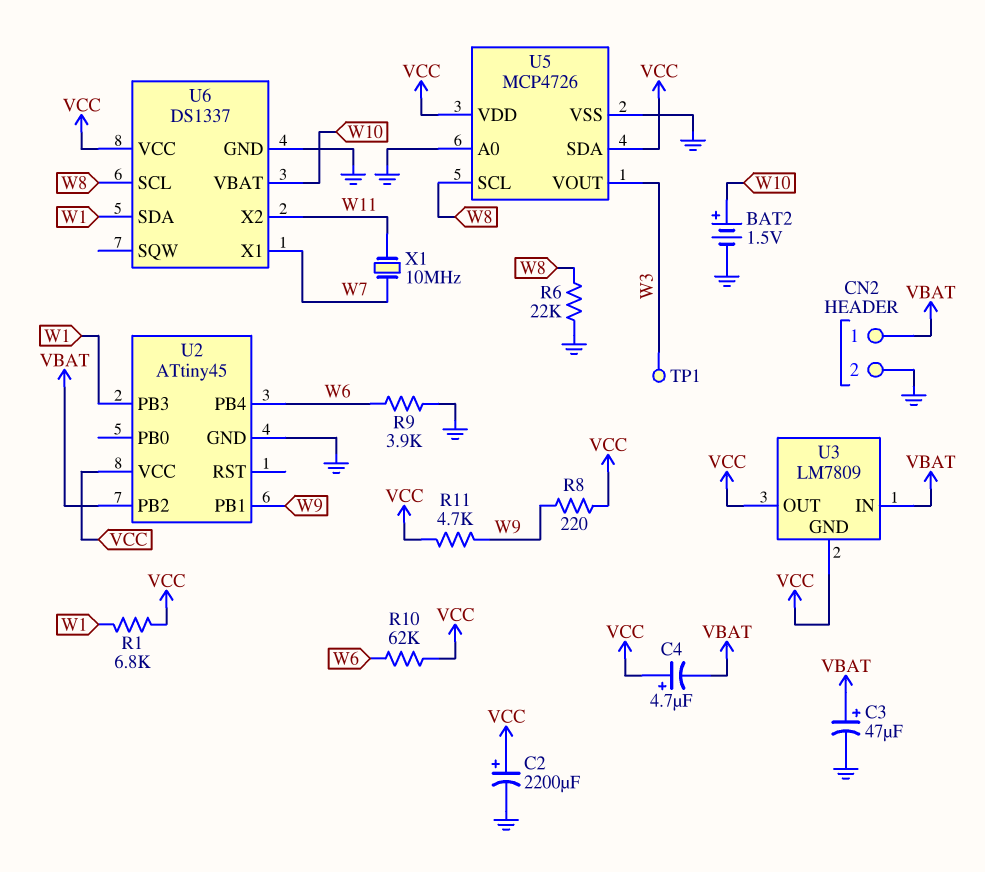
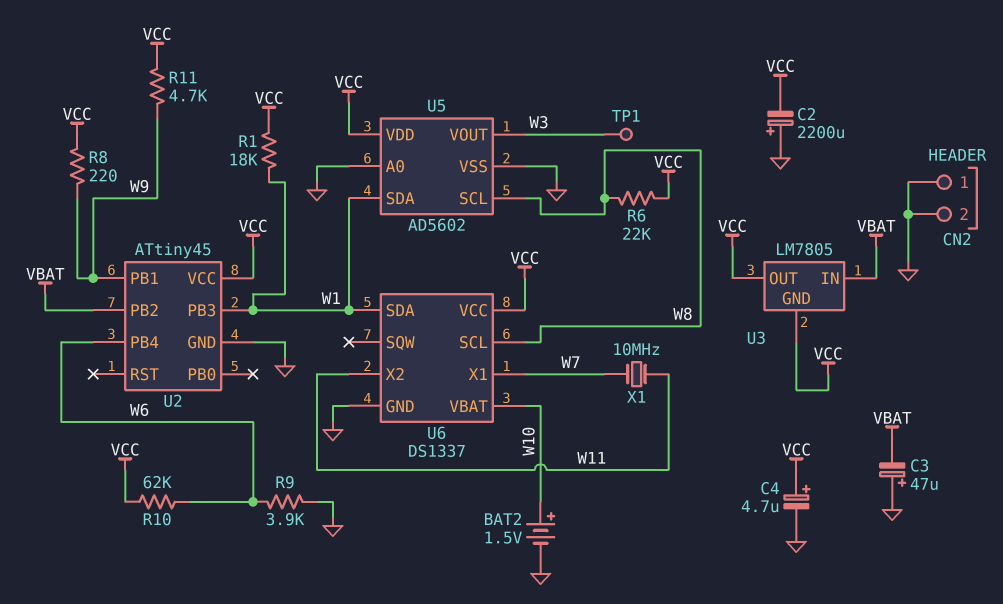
C2: 2200uF (plus VCC, minus GND) -> 2200uF (plus GND, minus VCC)
C3: 47uF (plus VBAT, minus GND) -> 47uF (plus GND, minus VBAT)
C4: 4.7uF (plus VCC, minus VBAT) -> 4.7uF (plus VCC, minus GND)
CN2 pin 1: VBAT -> GND
R1: 6.8k (VCC, W1) -> 18k (VCC, W1)
R6: 22k (GND, W8) -> 22k (VCC, W8)
U3: LM7809 -> LM7805
U5: MCP4726 -> AD5602
U5 pin SDA: VCC -> W1

